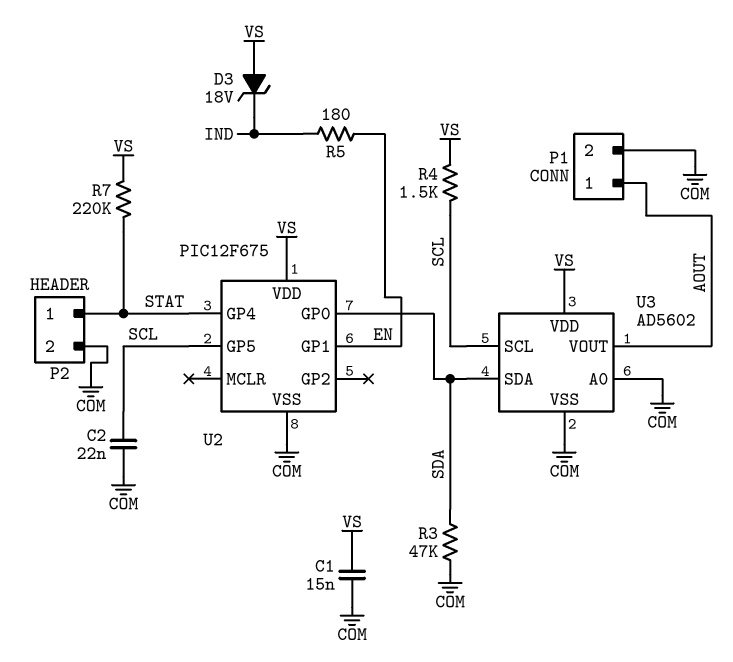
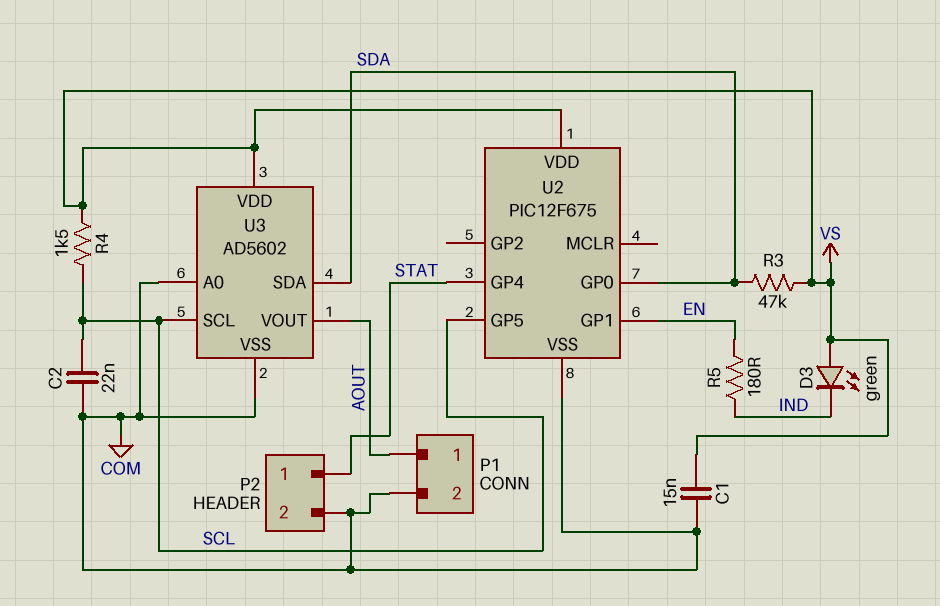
D3: zener 18V (A VS, K IND) -> LED green (A VS, K IND)
R3: 47k (COM, SDA) -> 47k (SDA, VS)
R7: 220k (STAT, VS) -> none

